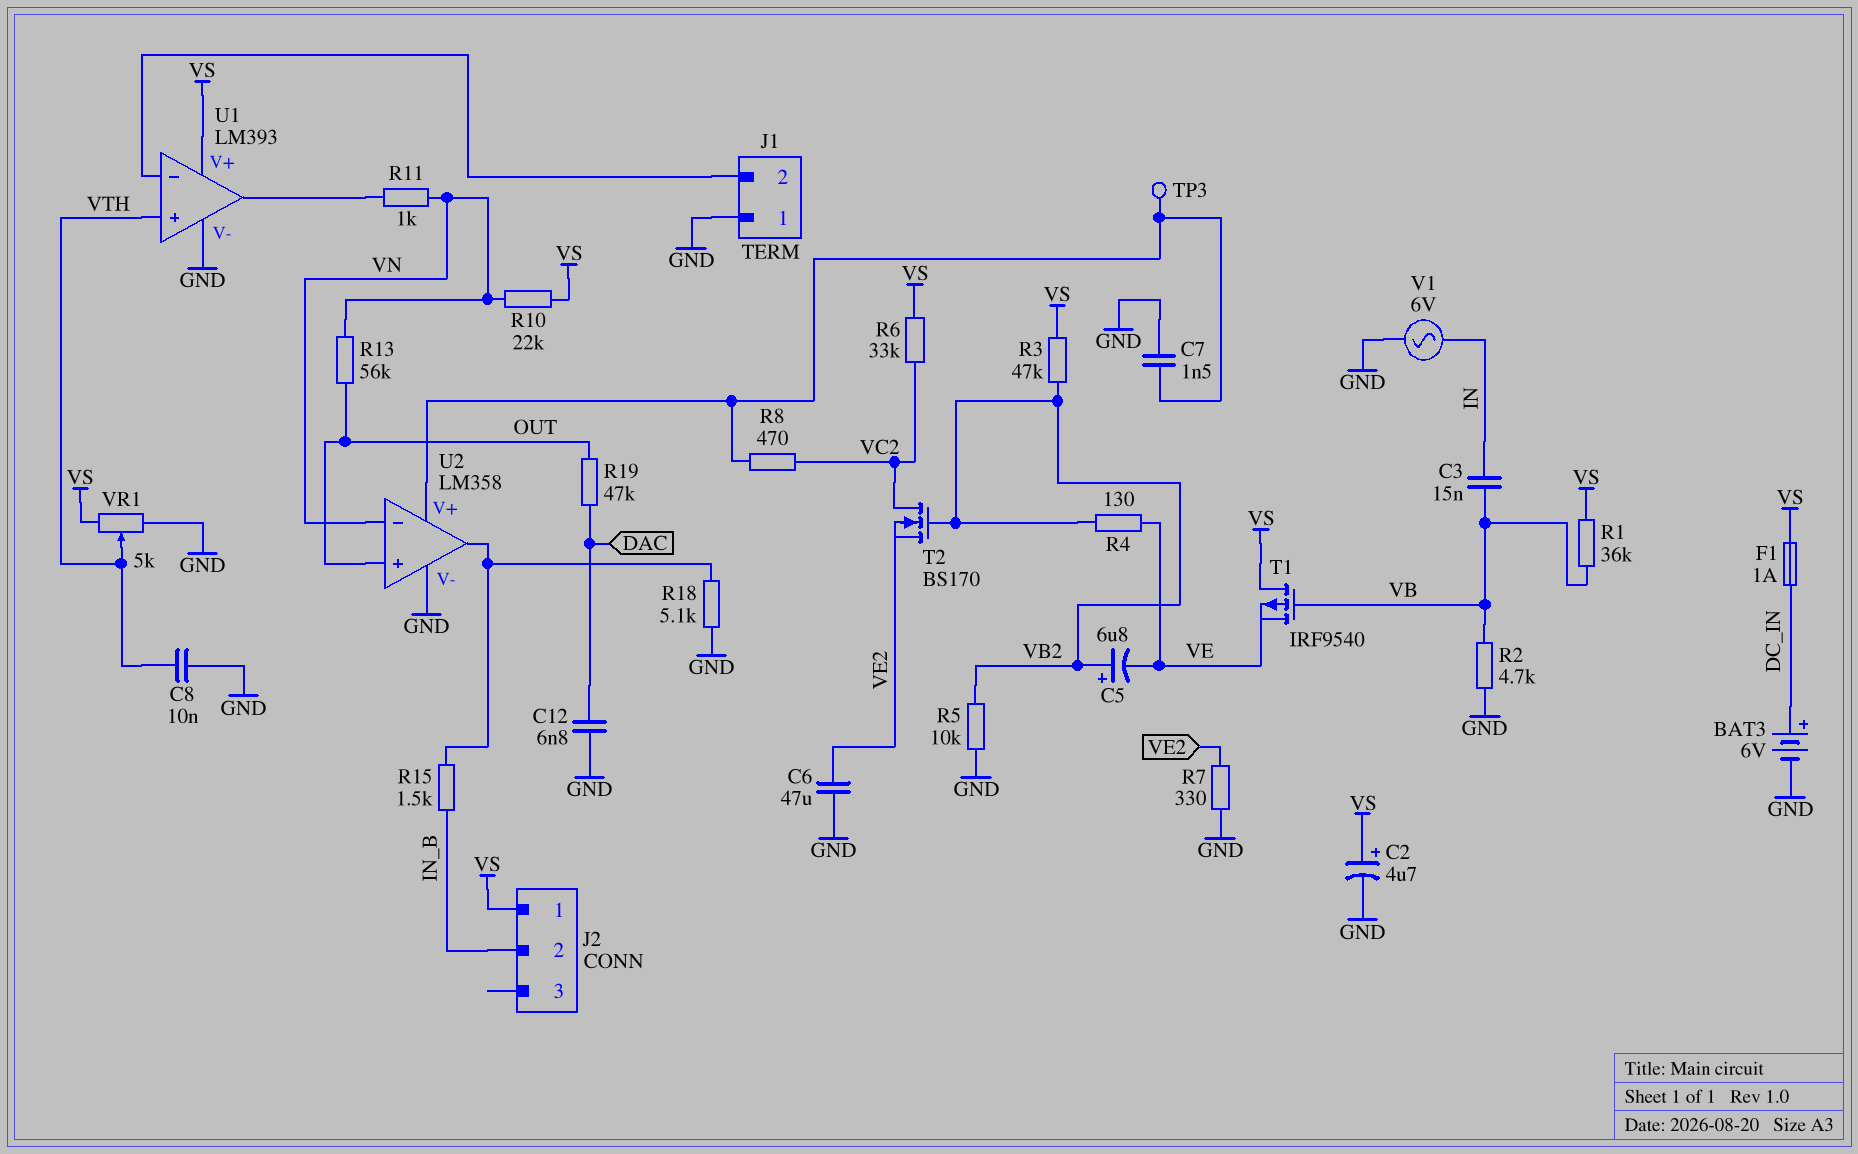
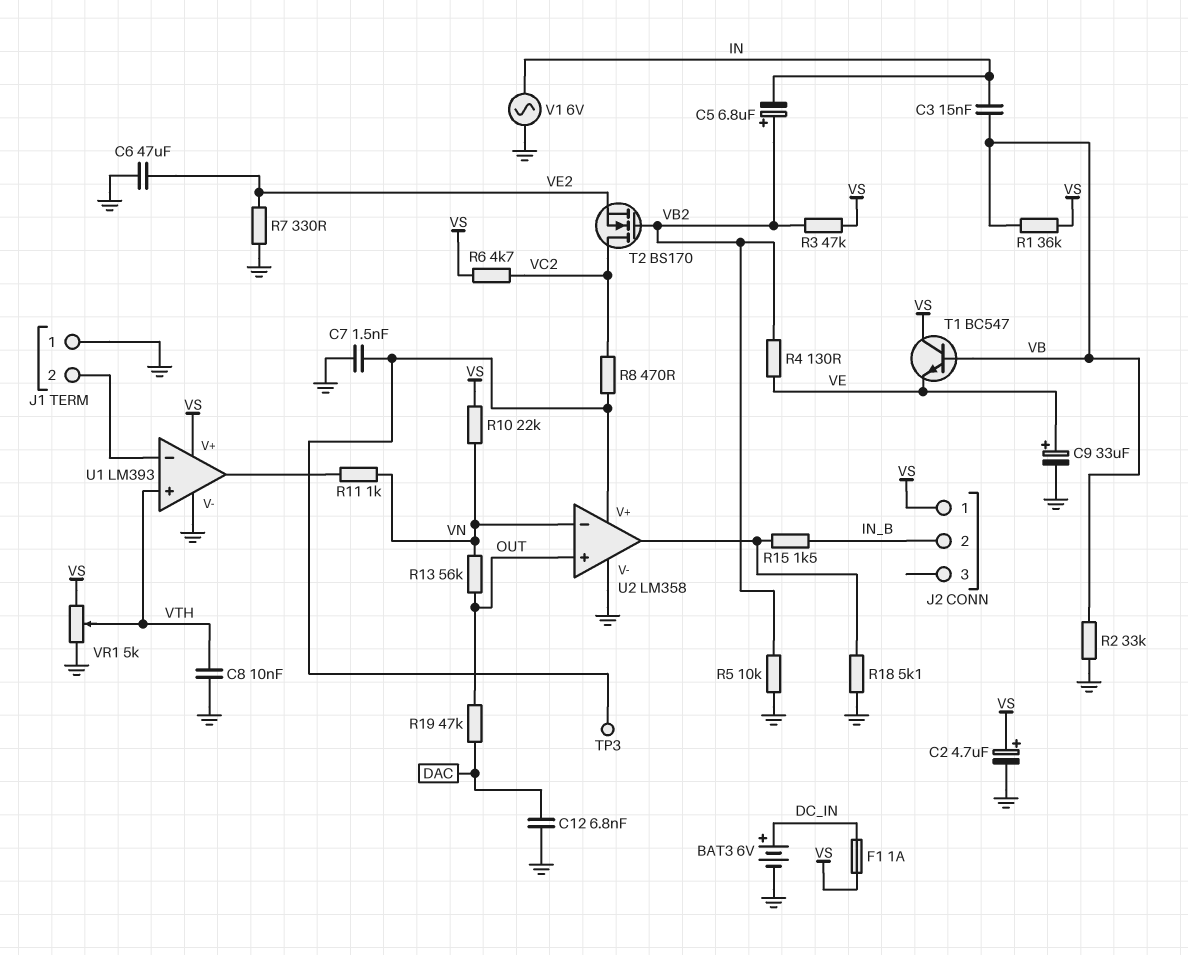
C5: 6.8uF (plus VB2, minus VE) -> 6.8uF (plus VB2, minus IN)
C9: none -> 33uF (plus VE, minus GND)
R2: 4.7k (GND, VB) -> 33k (GND, VB)
R6: 33k (VC2, VS) -> 4.7k (VC2, VS)
T1: PMOS IRF9540 (G VB, D VS, S VE) -> NPN BC547 (B VB, C VS, E VE)

